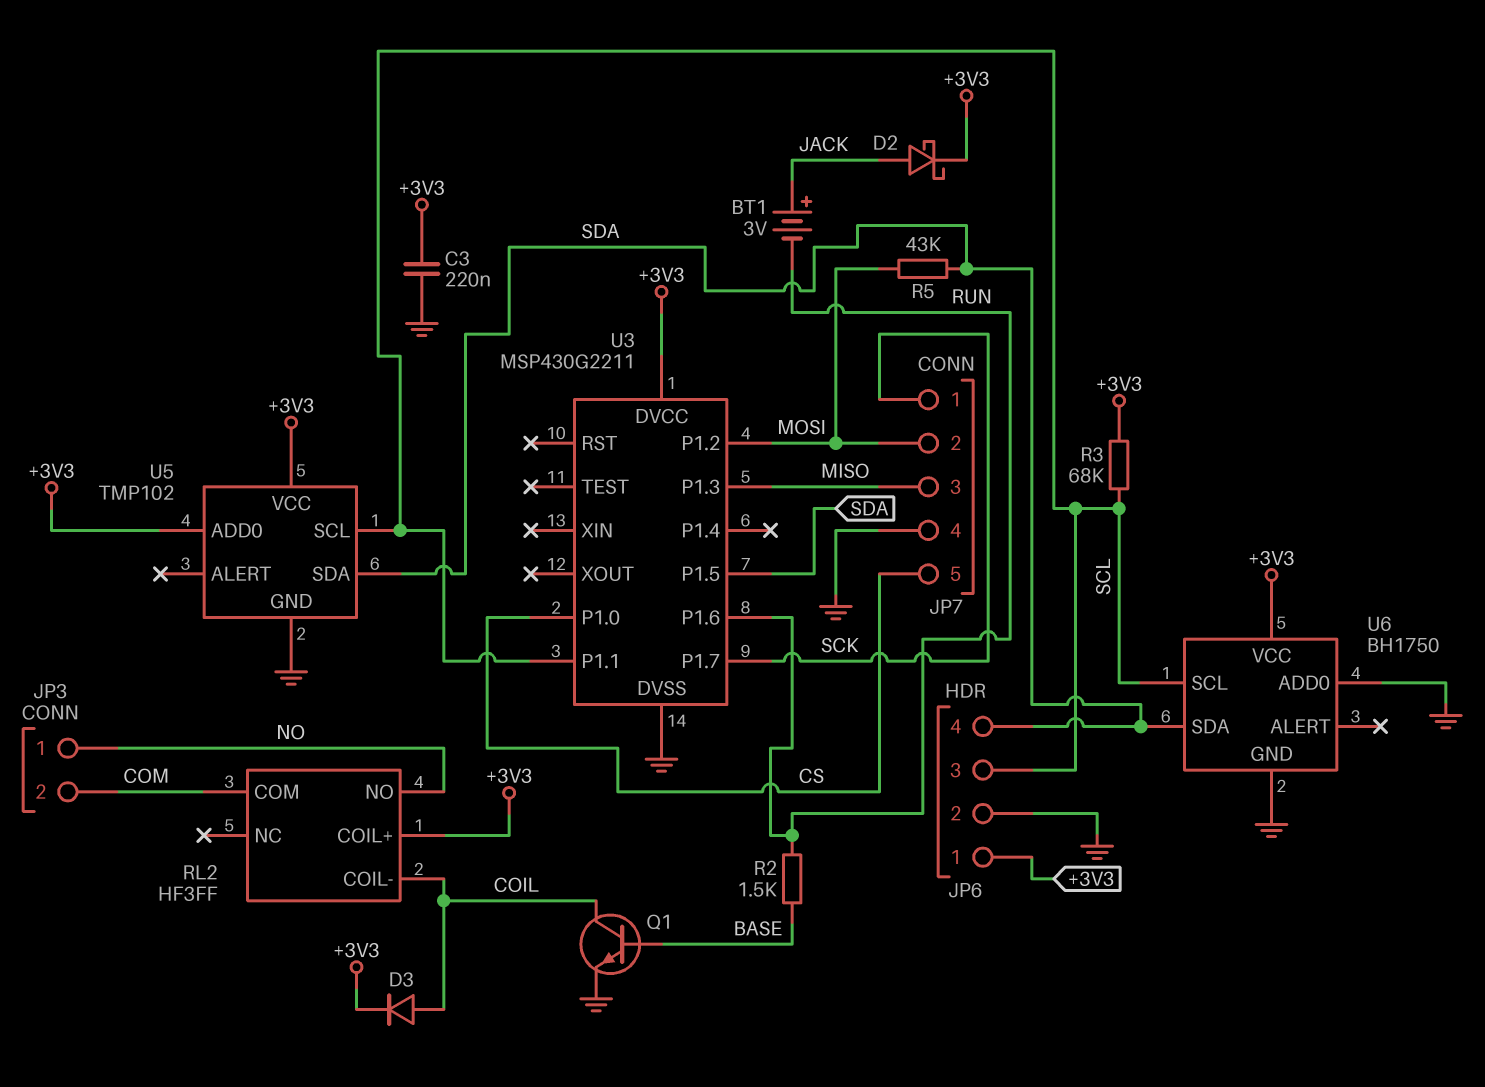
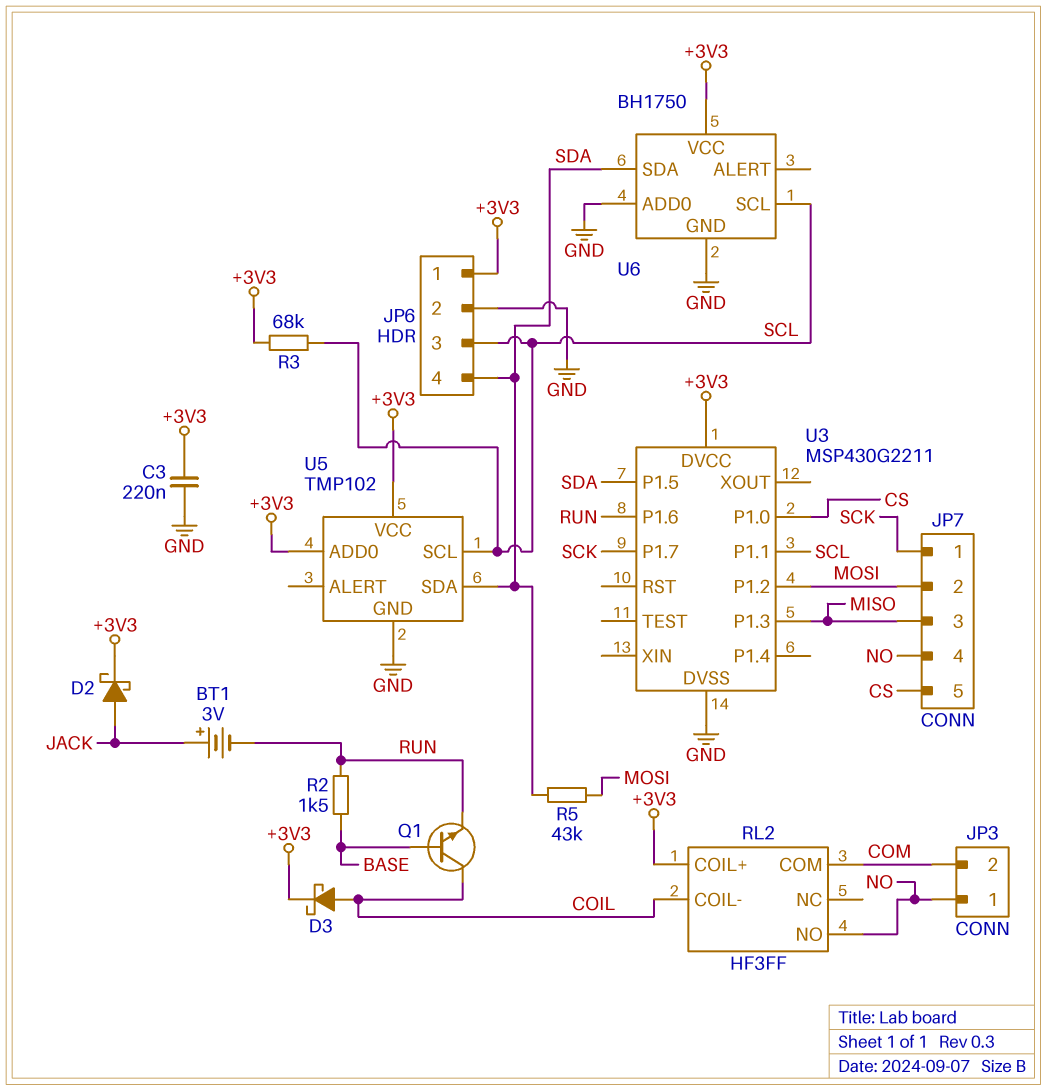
D3: diode (A COIL, K +3V3) -> schottky (A COIL, K +3V3)
JP7 pin 4: GND -> NO
Q1: NPN (B BASE, C COIL, E GND) -> NPN (B BASE, C COIL, E RUN)

